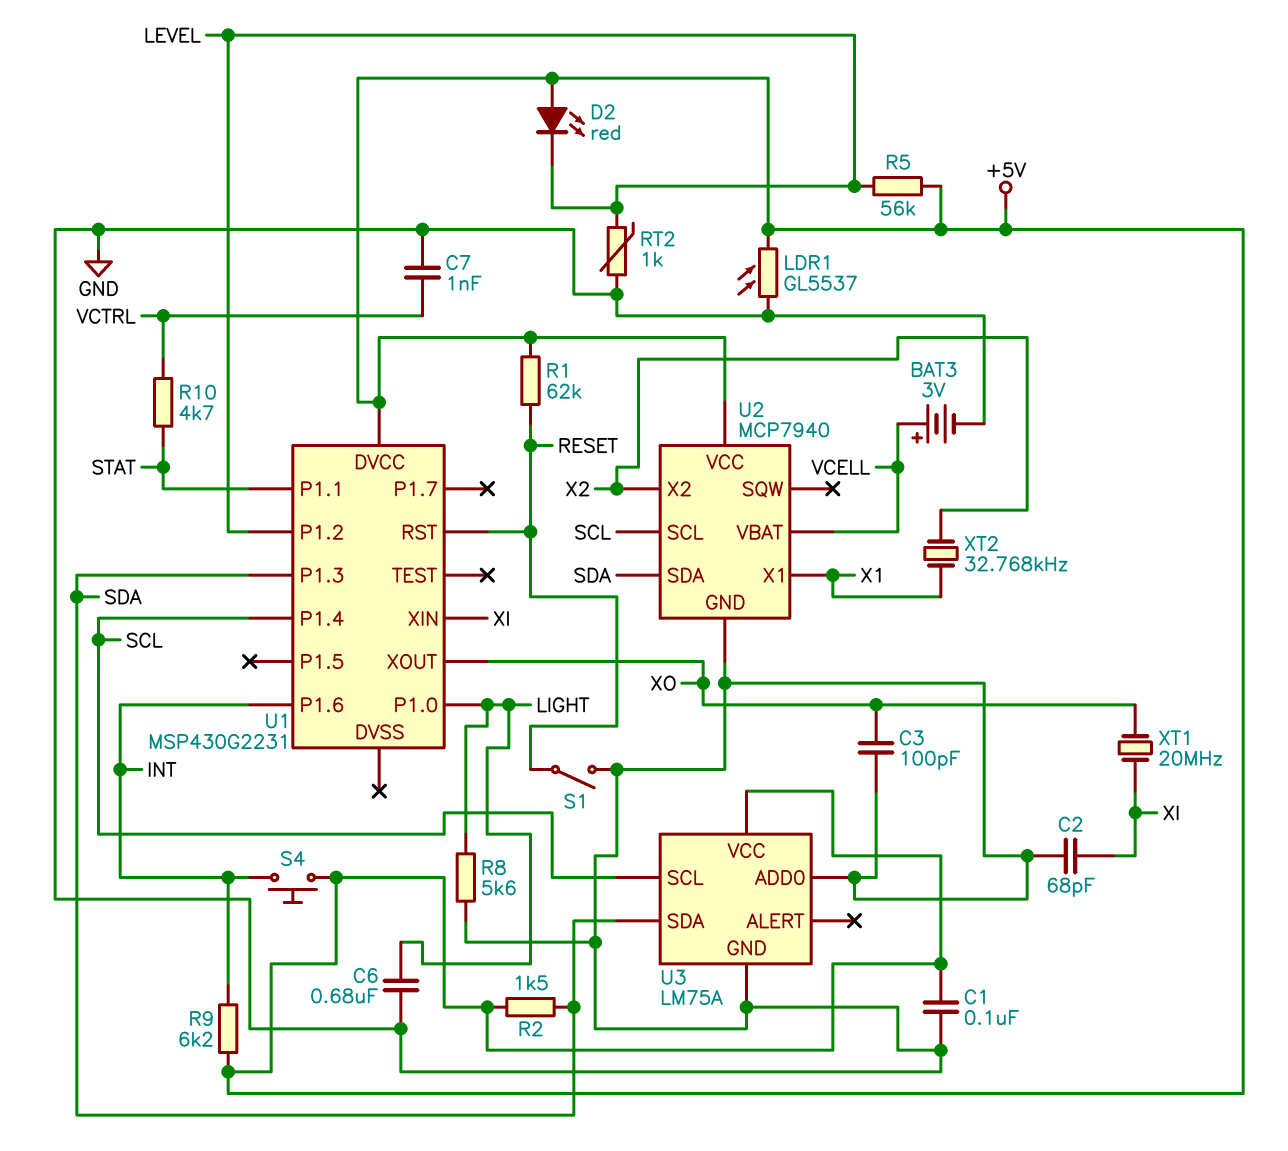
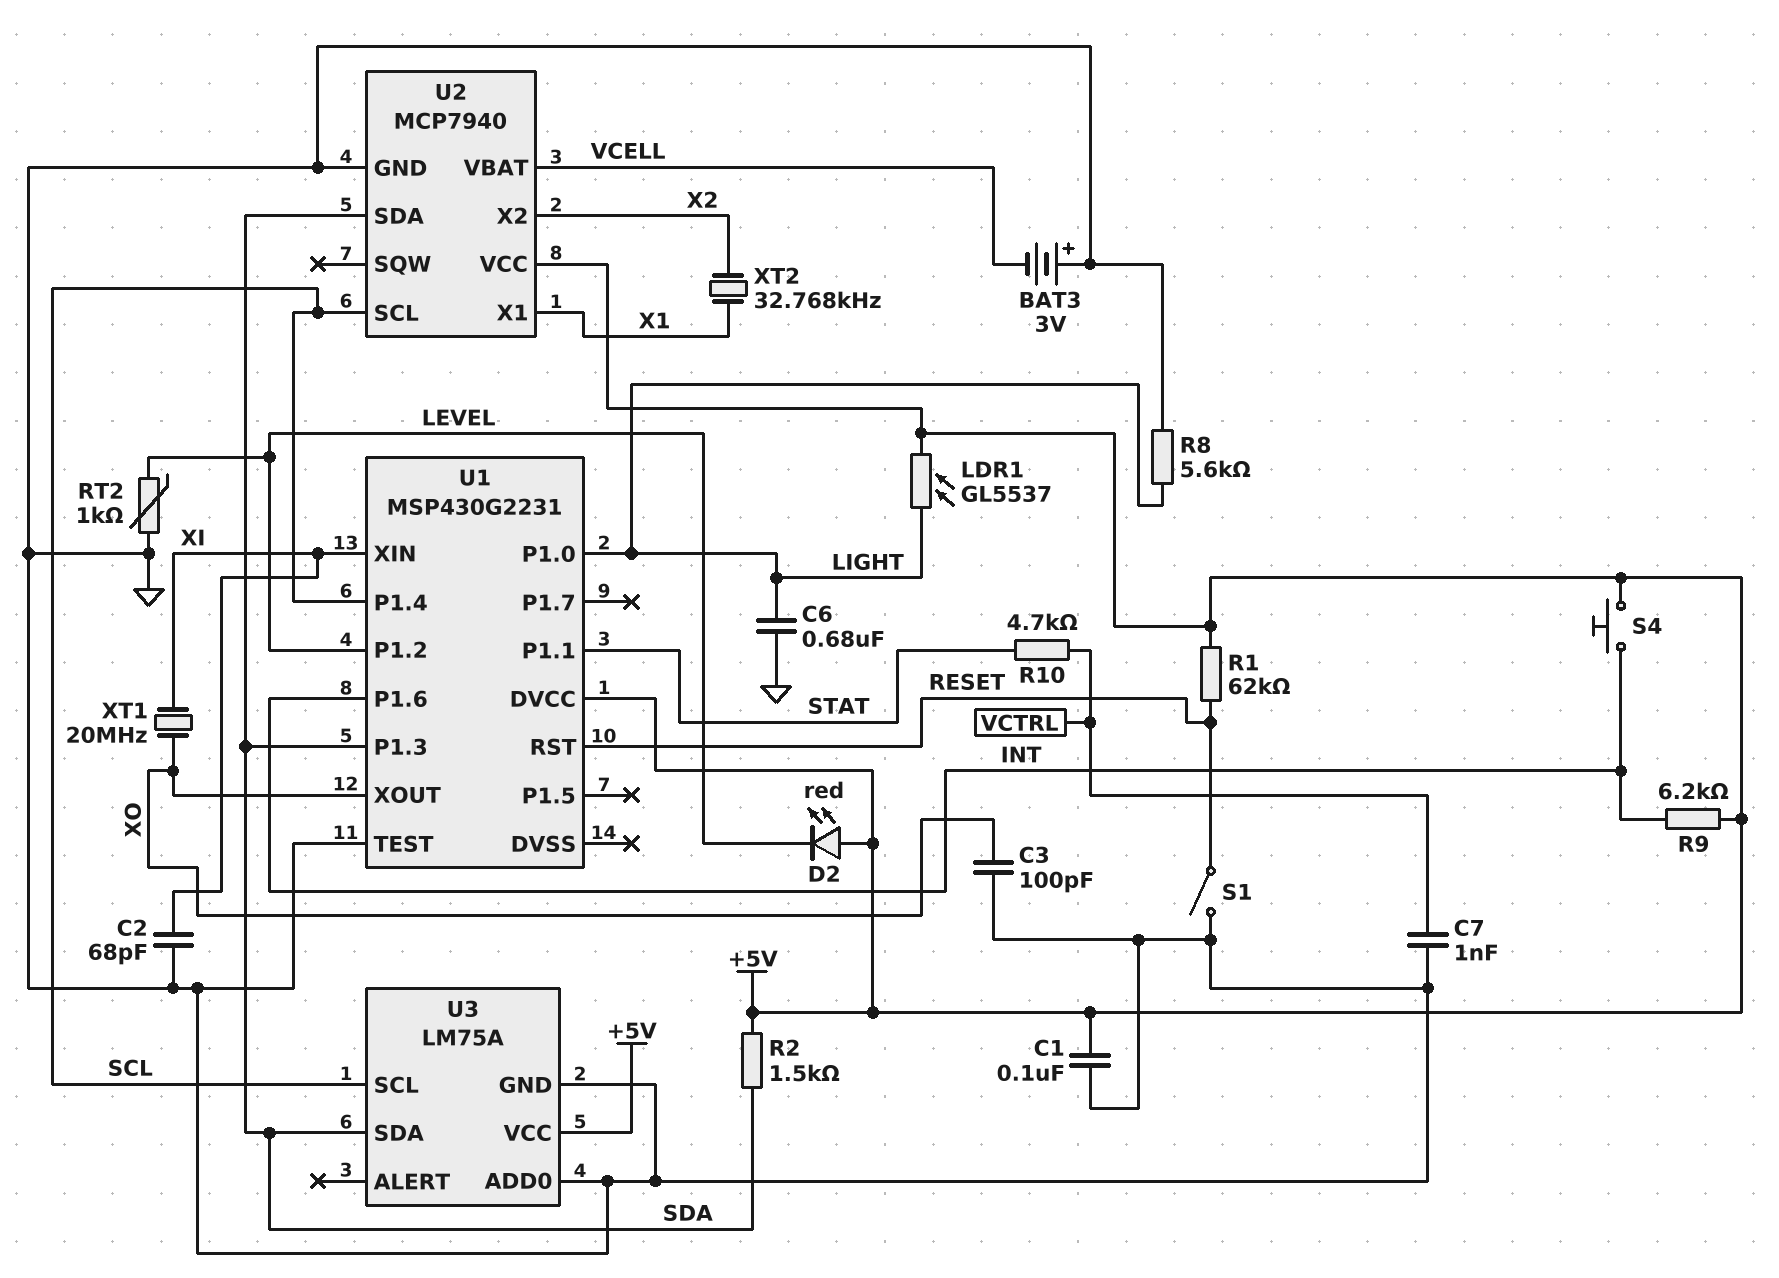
BAT3: 3V (plus VCELL, minus GND) -> 3V (plus GND, minus VCELL)
LDR1: GL5537 (+5V, GND) -> GL5537 (+5V, LIGHT)
R5: 56k (+5V, LEVEL) -> none
U1 pin TEST: none -> GND

